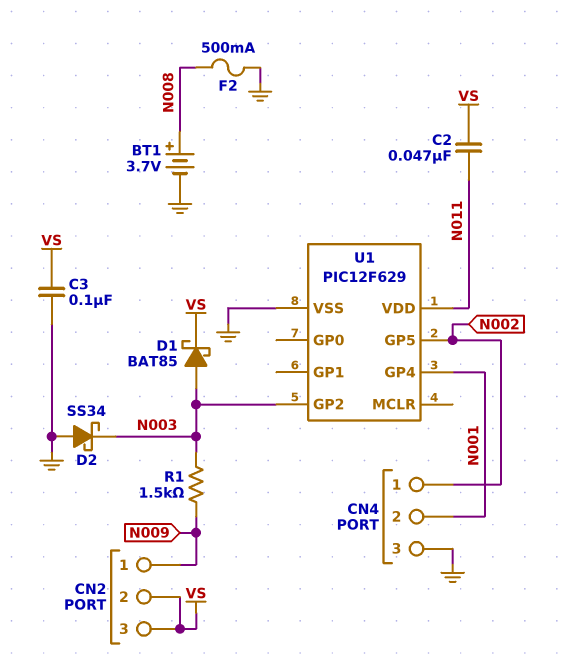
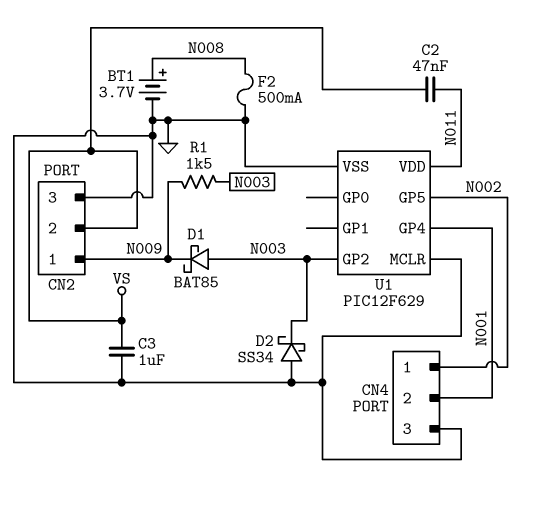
C3: 100nF (GND, VS) -> 1uF (GND, VS)
CN2 pin 3: VS -> GND
D1: schottky BAT85 (A N003, K VS) -> schottky BAT85 (A N003, K N009)
U1 pin MCLR: none -> GND

